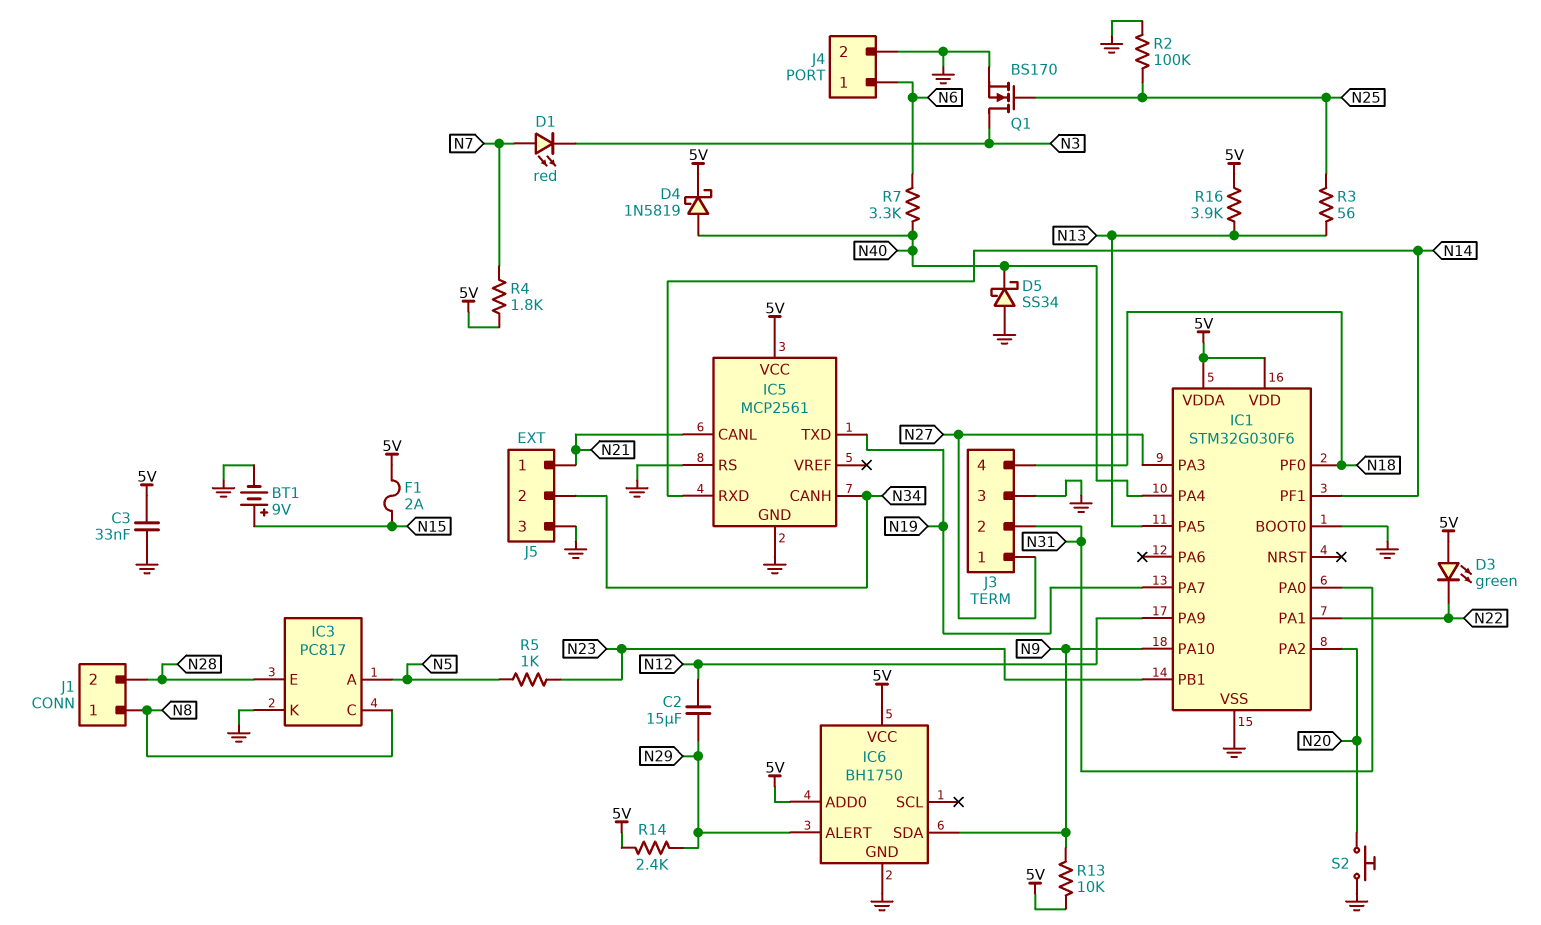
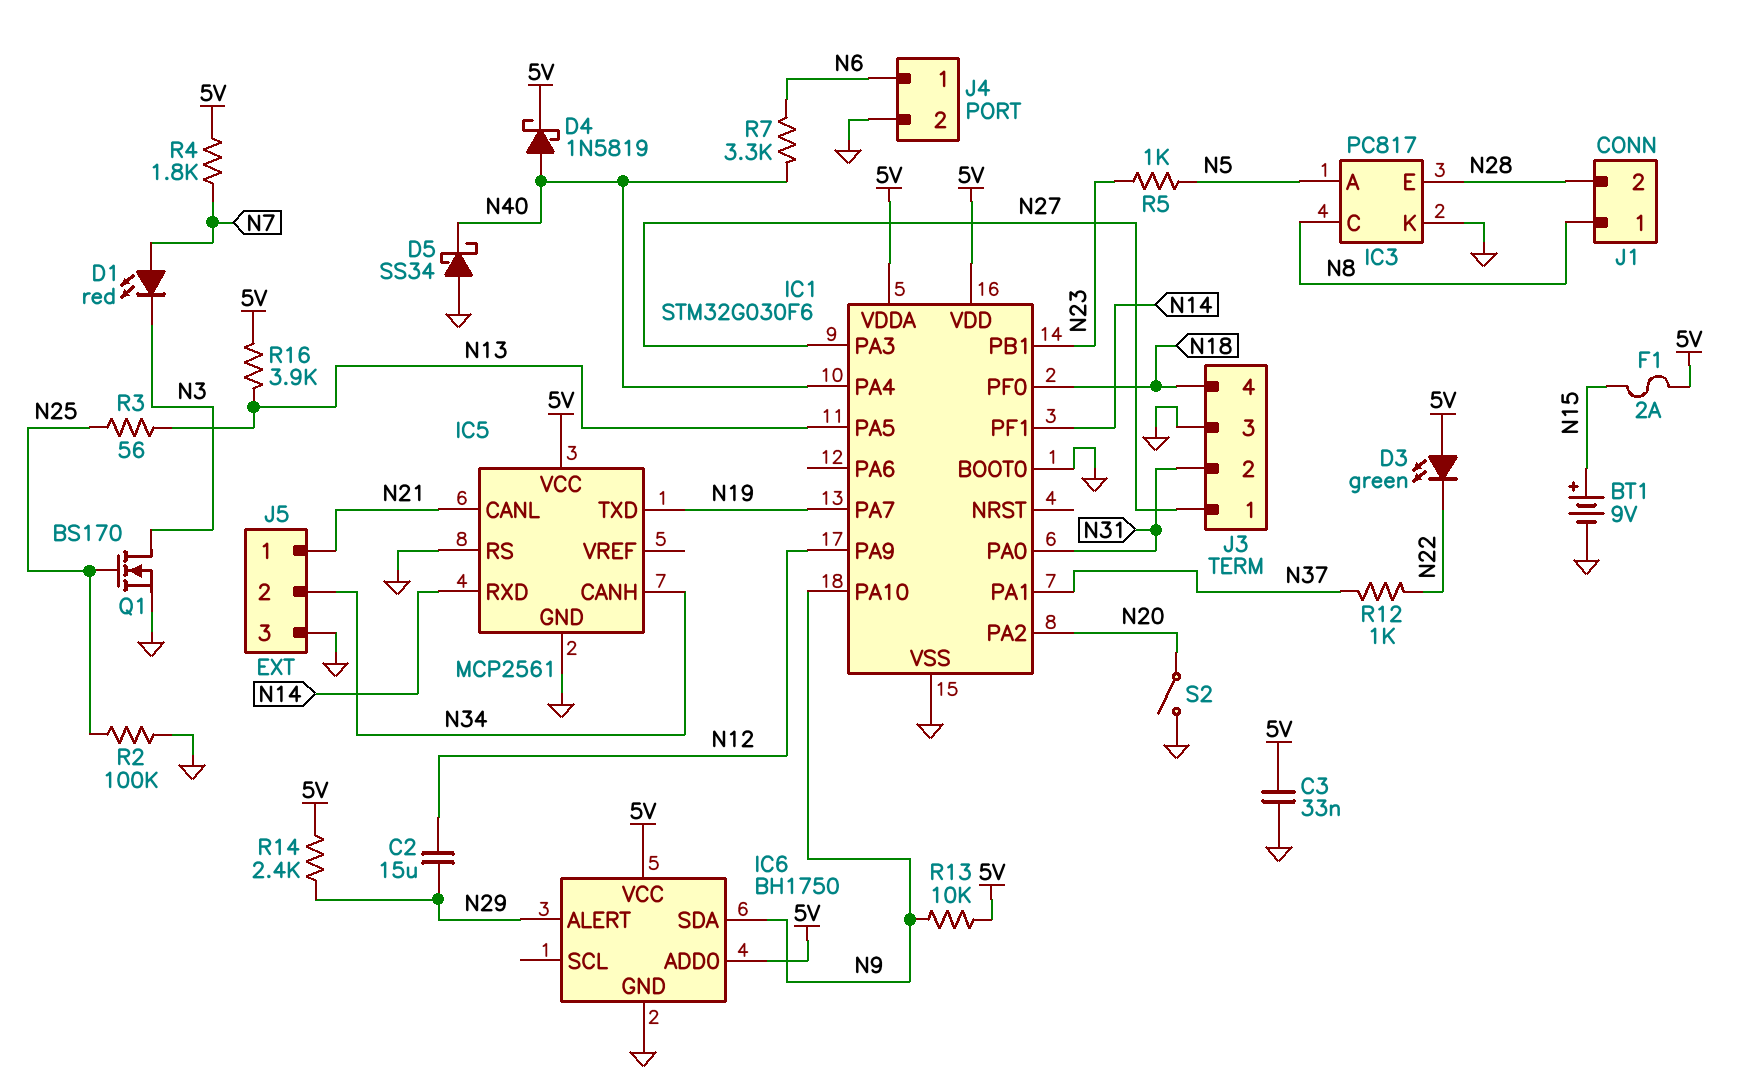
IC1 pin PA1: N22 -> N37
R12: none -> 1k (N22, N37)
S2: button (GND, N20) -> switch (GND, N20)

